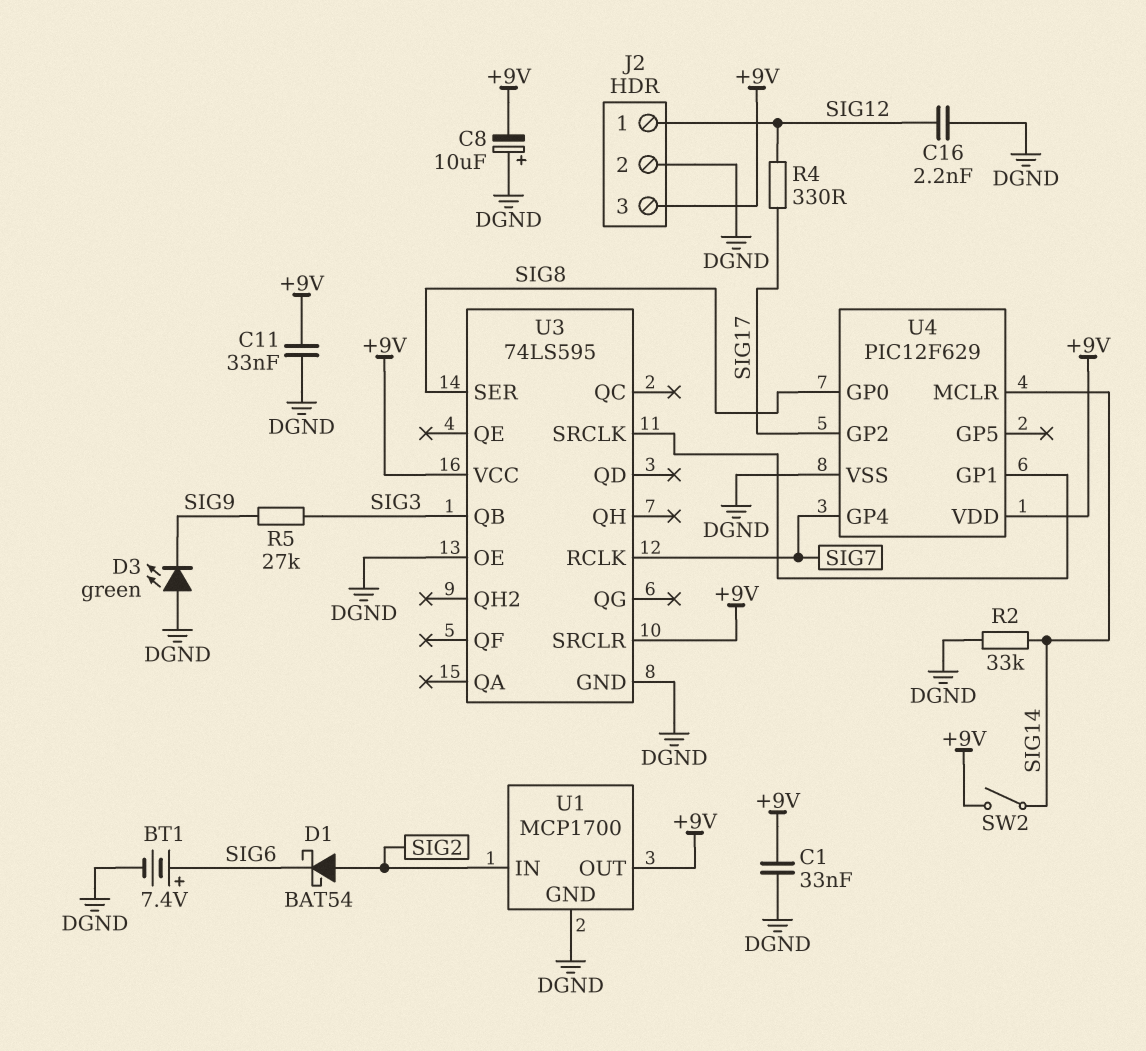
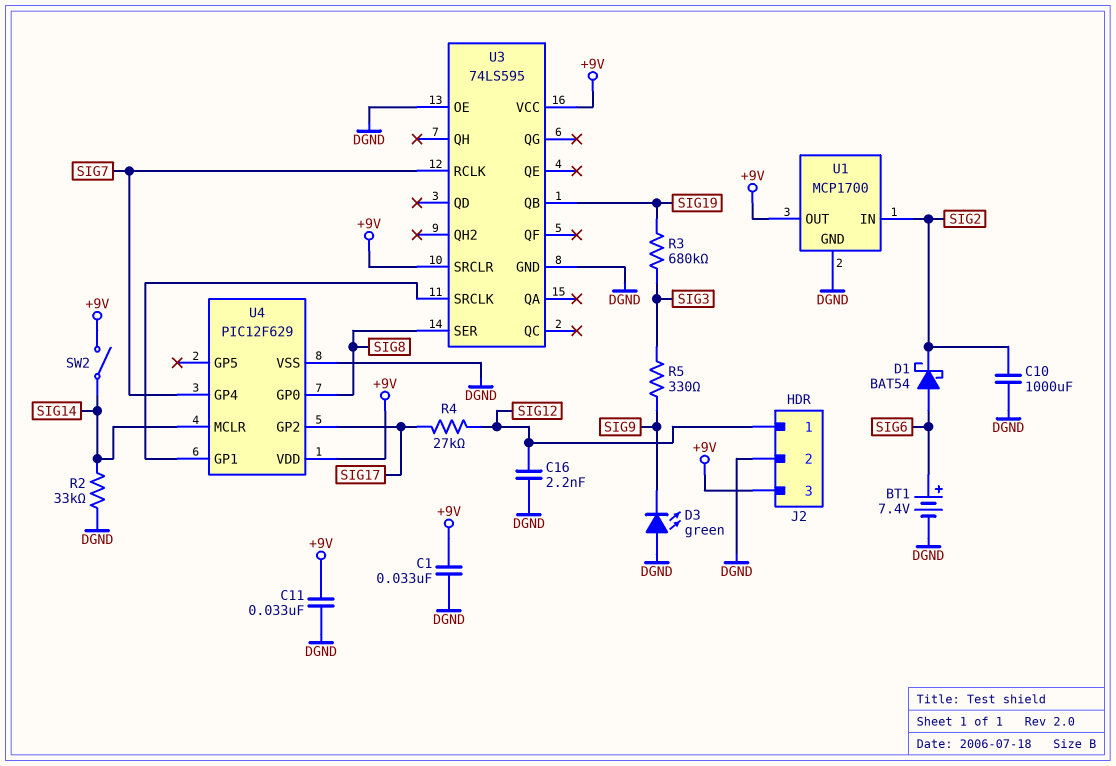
C8: 10uF (plus DGND, minus +9V) -> none
C10: none -> 1000uF (DGND, SIG2)
D1: schottky BAT54 (A SIG2, K SIG6) -> schottky BAT54 (A SIG6, K SIG2)
R3: none -> 680k (SIG3, SIG19)
R4: 330 (SIG12, SIG17) -> 27k (SIG12, SIG17)
R5: 27k (SIG3, SIG9) -> 330 (SIG3, SIG9)
U3 pin QB: SIG3 -> SIG19

